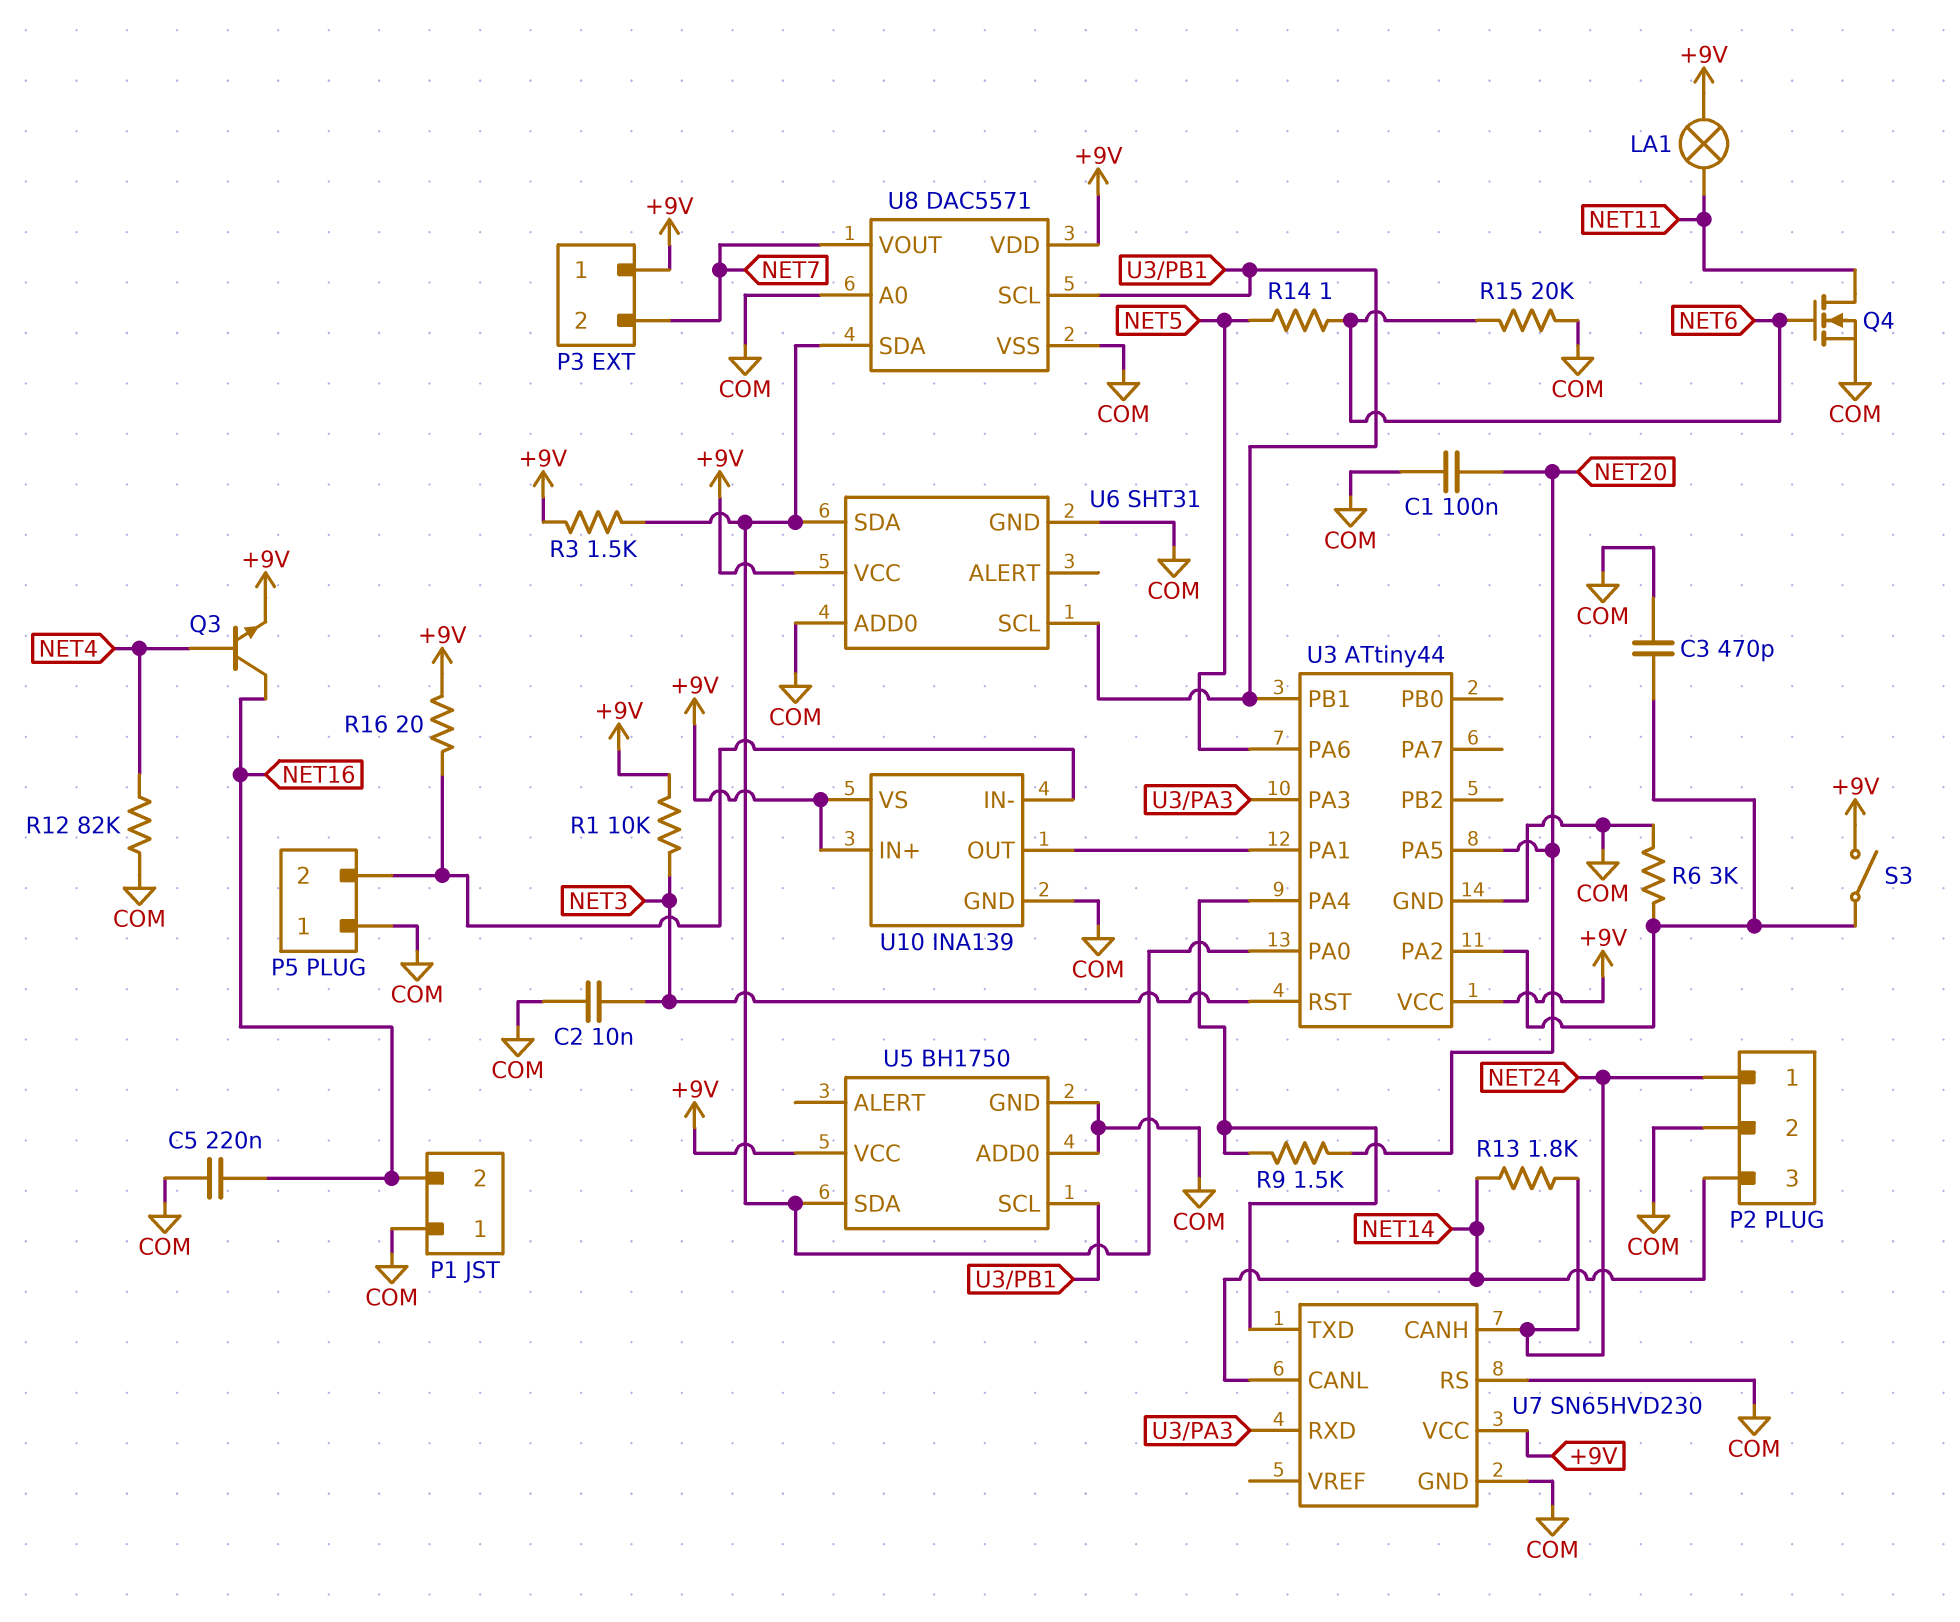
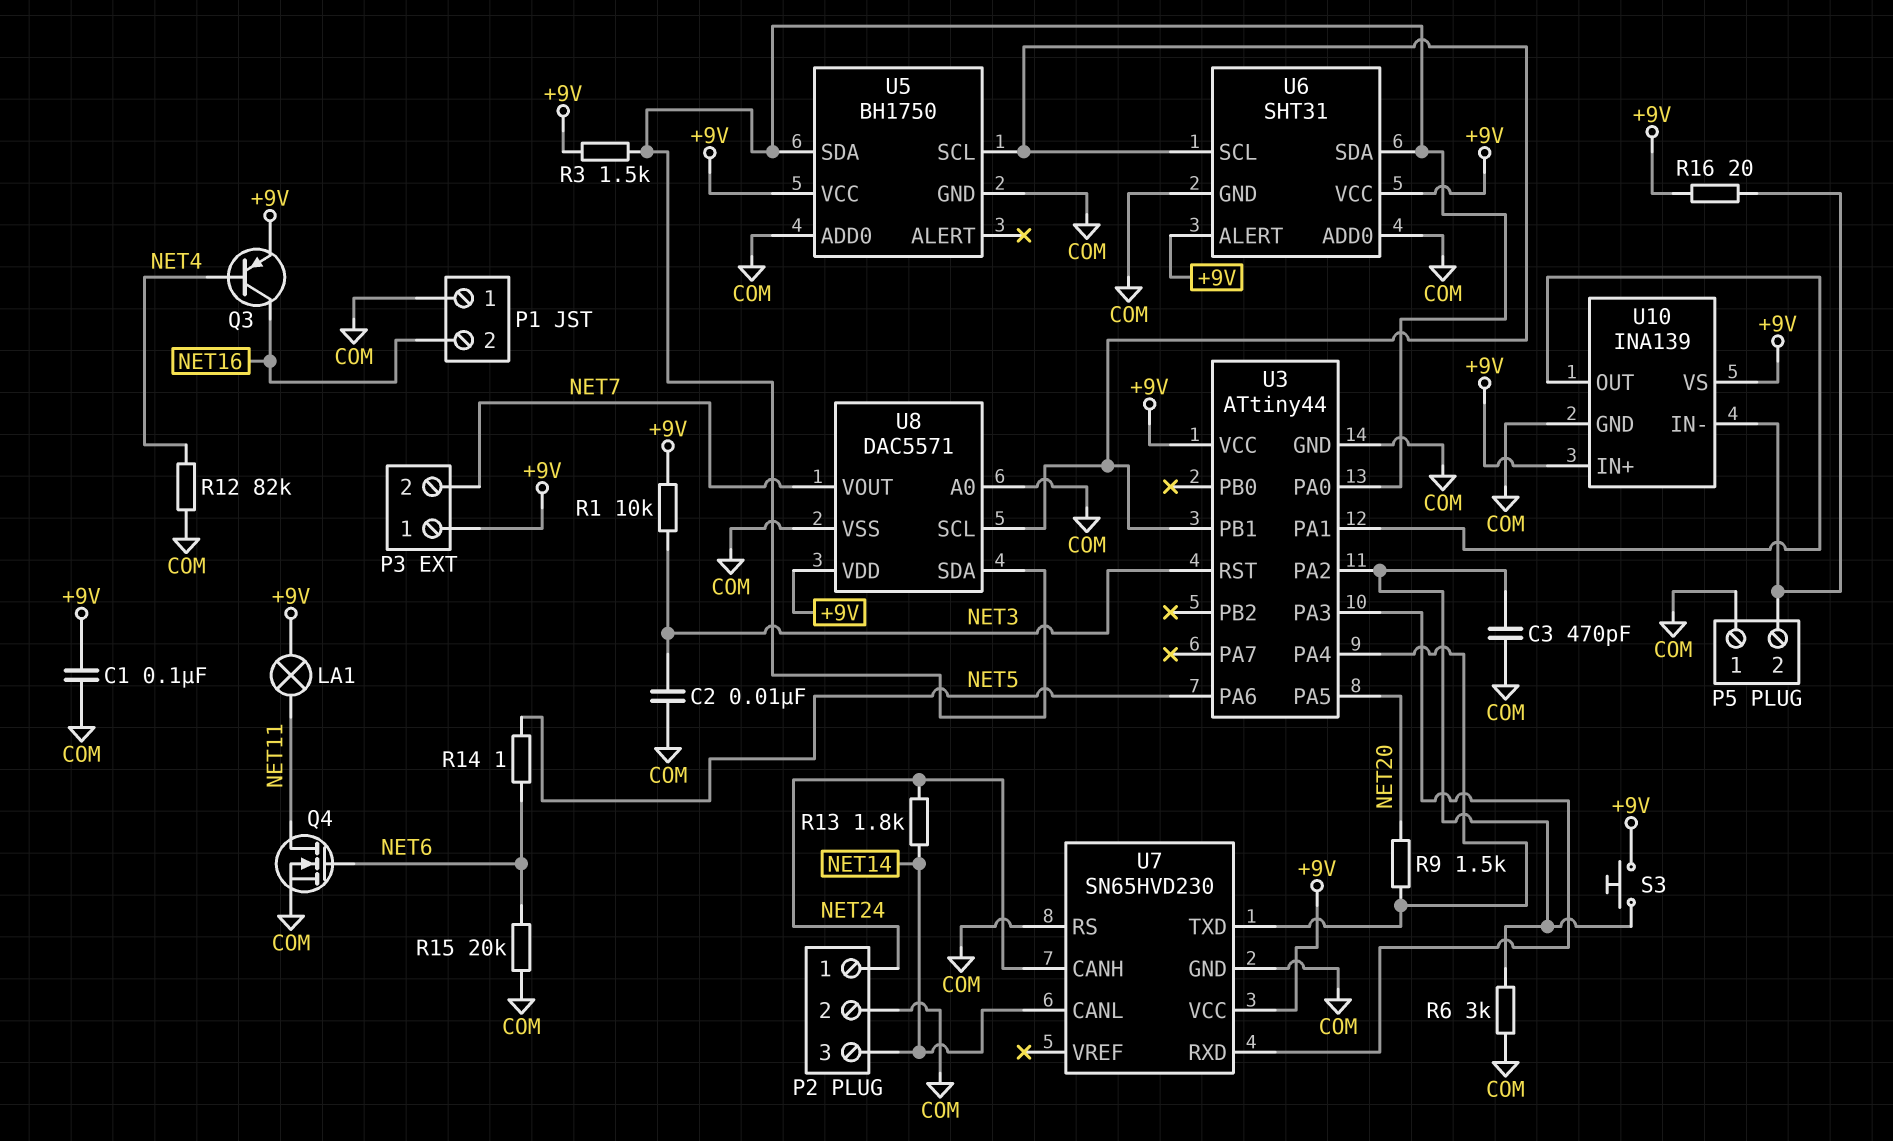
C1: 100nF (COM, NET20) -> 100nF (+9V, COM)
C5: 220nF (COM, NET16) -> none
Q3: NPN (B NET4, C NET16, E +9V) -> PNP (B NET4, C NET16, E +9V)
S3: switch (+9V, U3/PA2) -> button (+9V, U3/PA2)
U6 pin ALERT: none -> +9V

